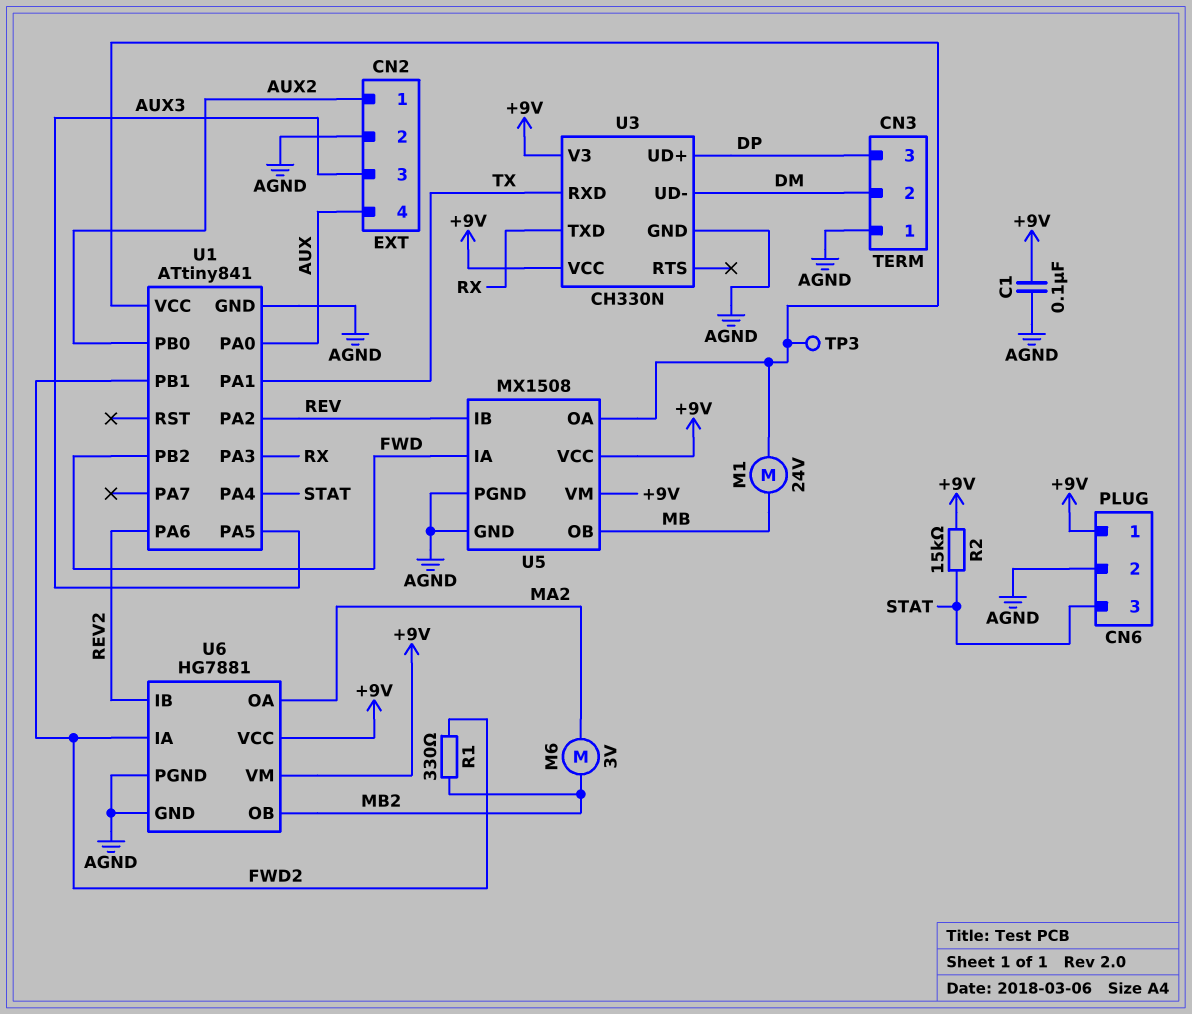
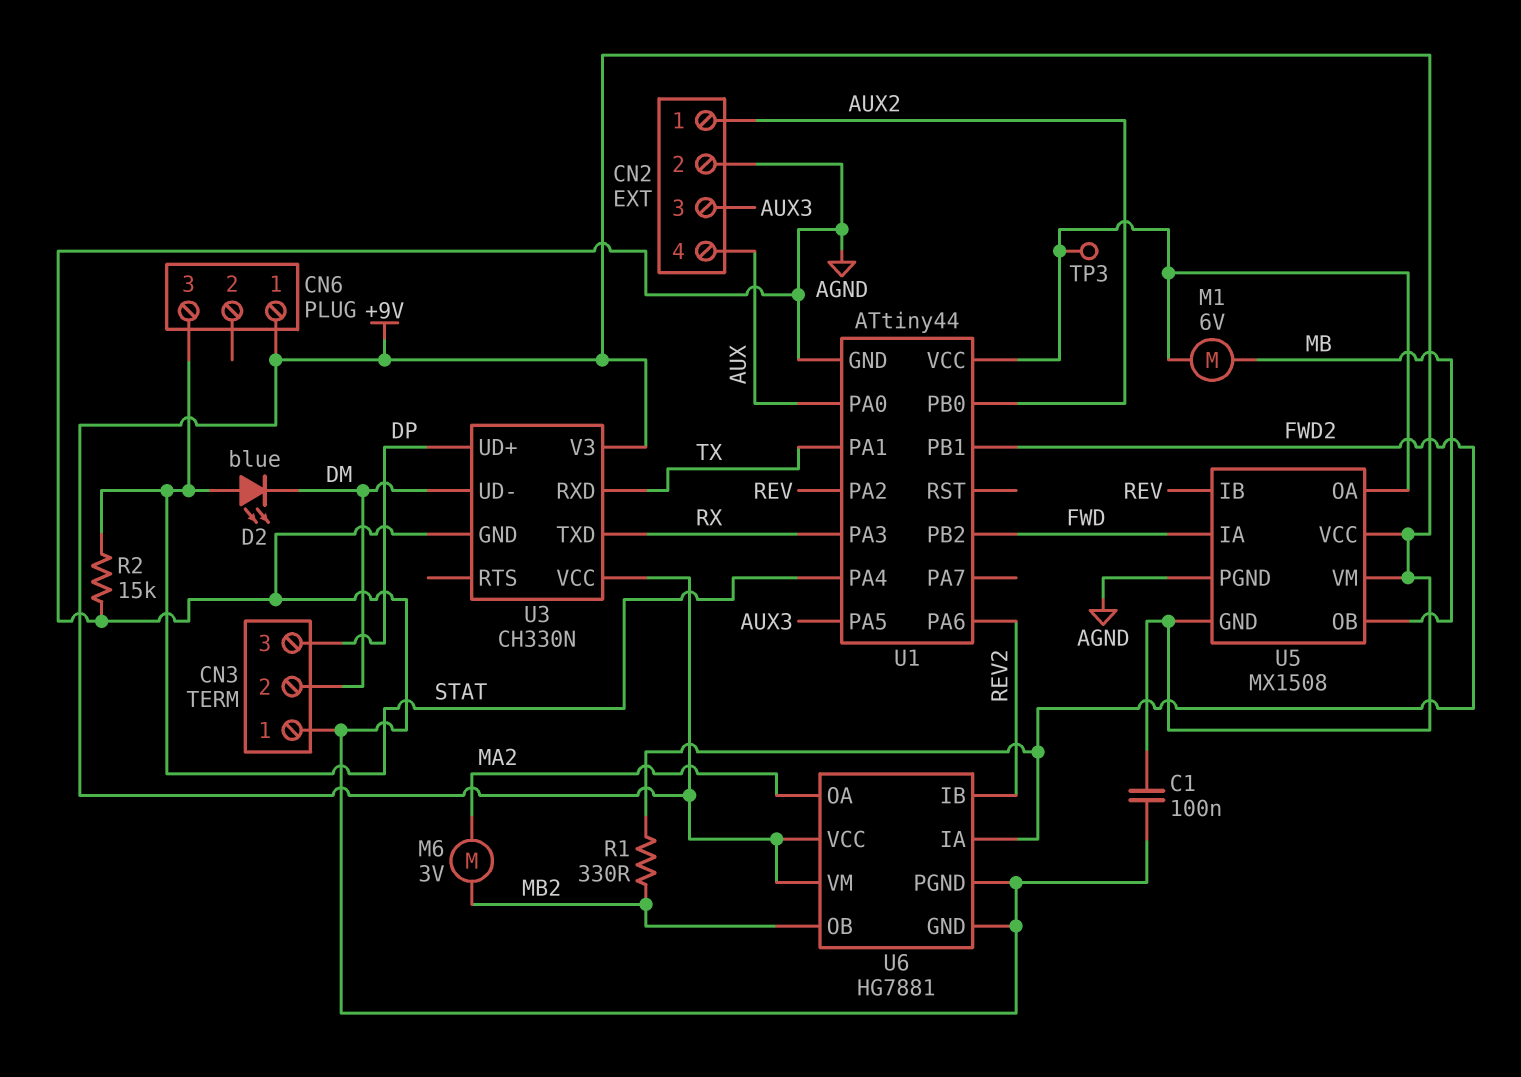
CN6 pin 2: AGND -> none
D2: none -> LED blue (A STAT, K DM)
M1: motor 24V (MB, U1/VCC) -> motor 6V (MB, U1/VCC)
R2: 15k (+9V, STAT) -> 15k (AGND, STAT)
U1: ATtiny841 -> ATtiny44
U5 pin GND: AGND -> +9V

